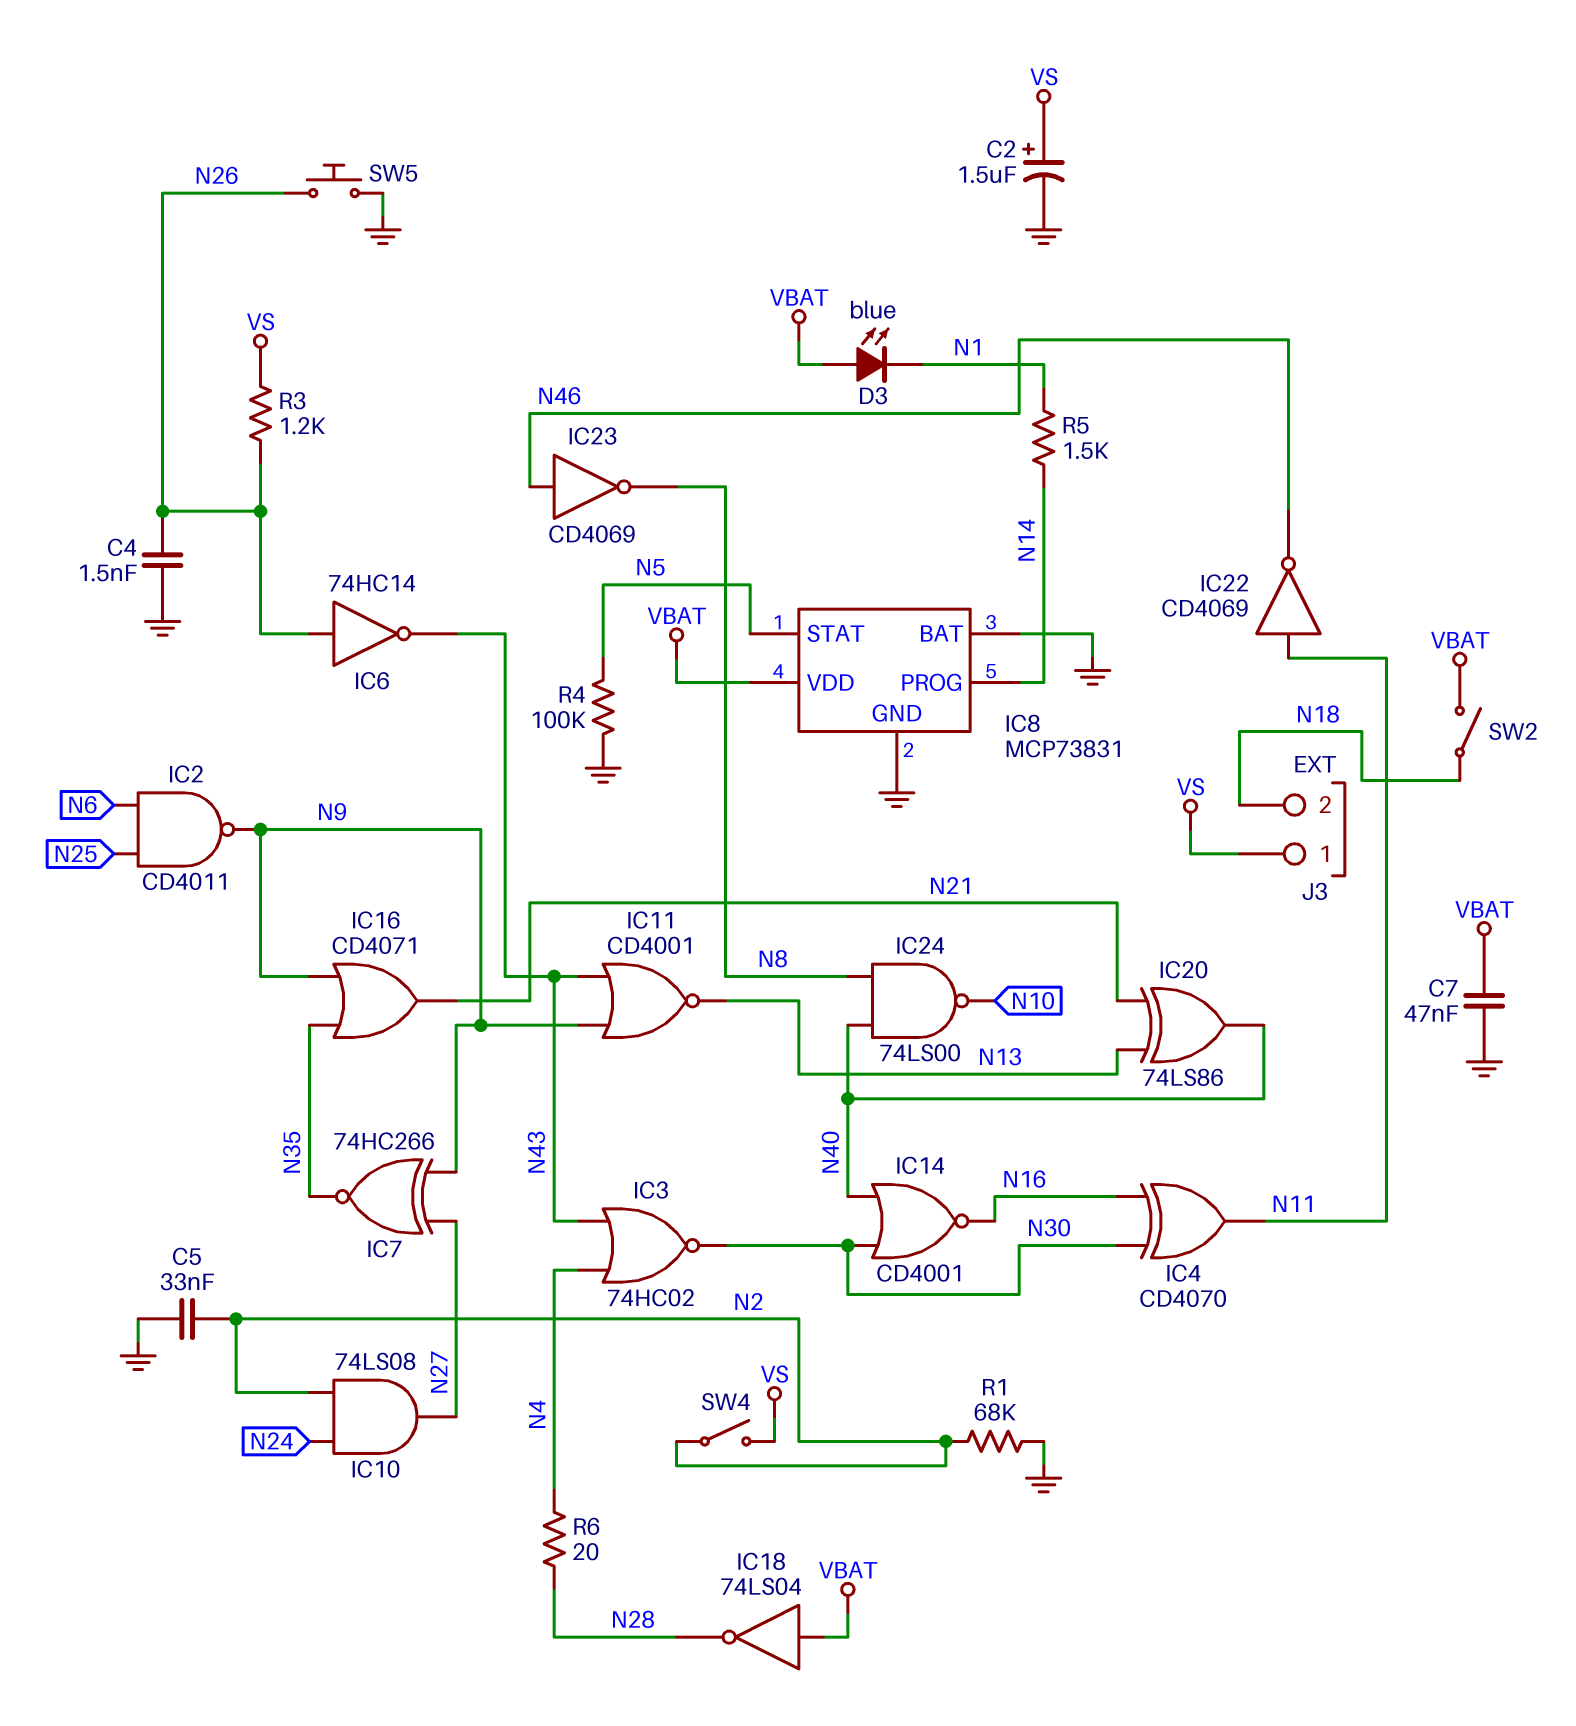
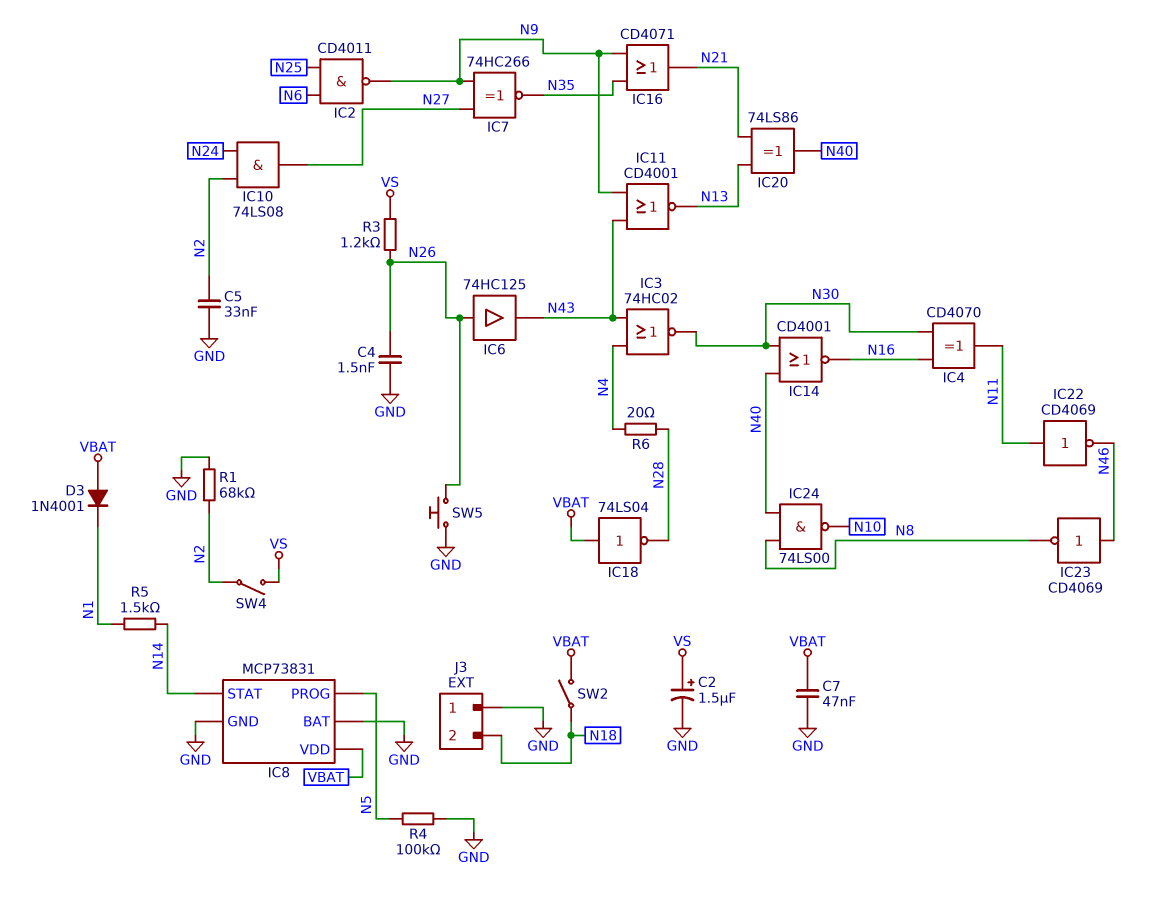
D3: LED blue (A VBAT, K N1) -> diode 1N4001 (A VBAT, K N1)
IC6: NOT 74HC14 (in N26, out N43) -> buffer 74HC125 (in N26, out N43)
IC8 pin PROG: N14 -> N5
IC8 pin STAT: N5 -> N14
J3 pin 1: VS -> GND

